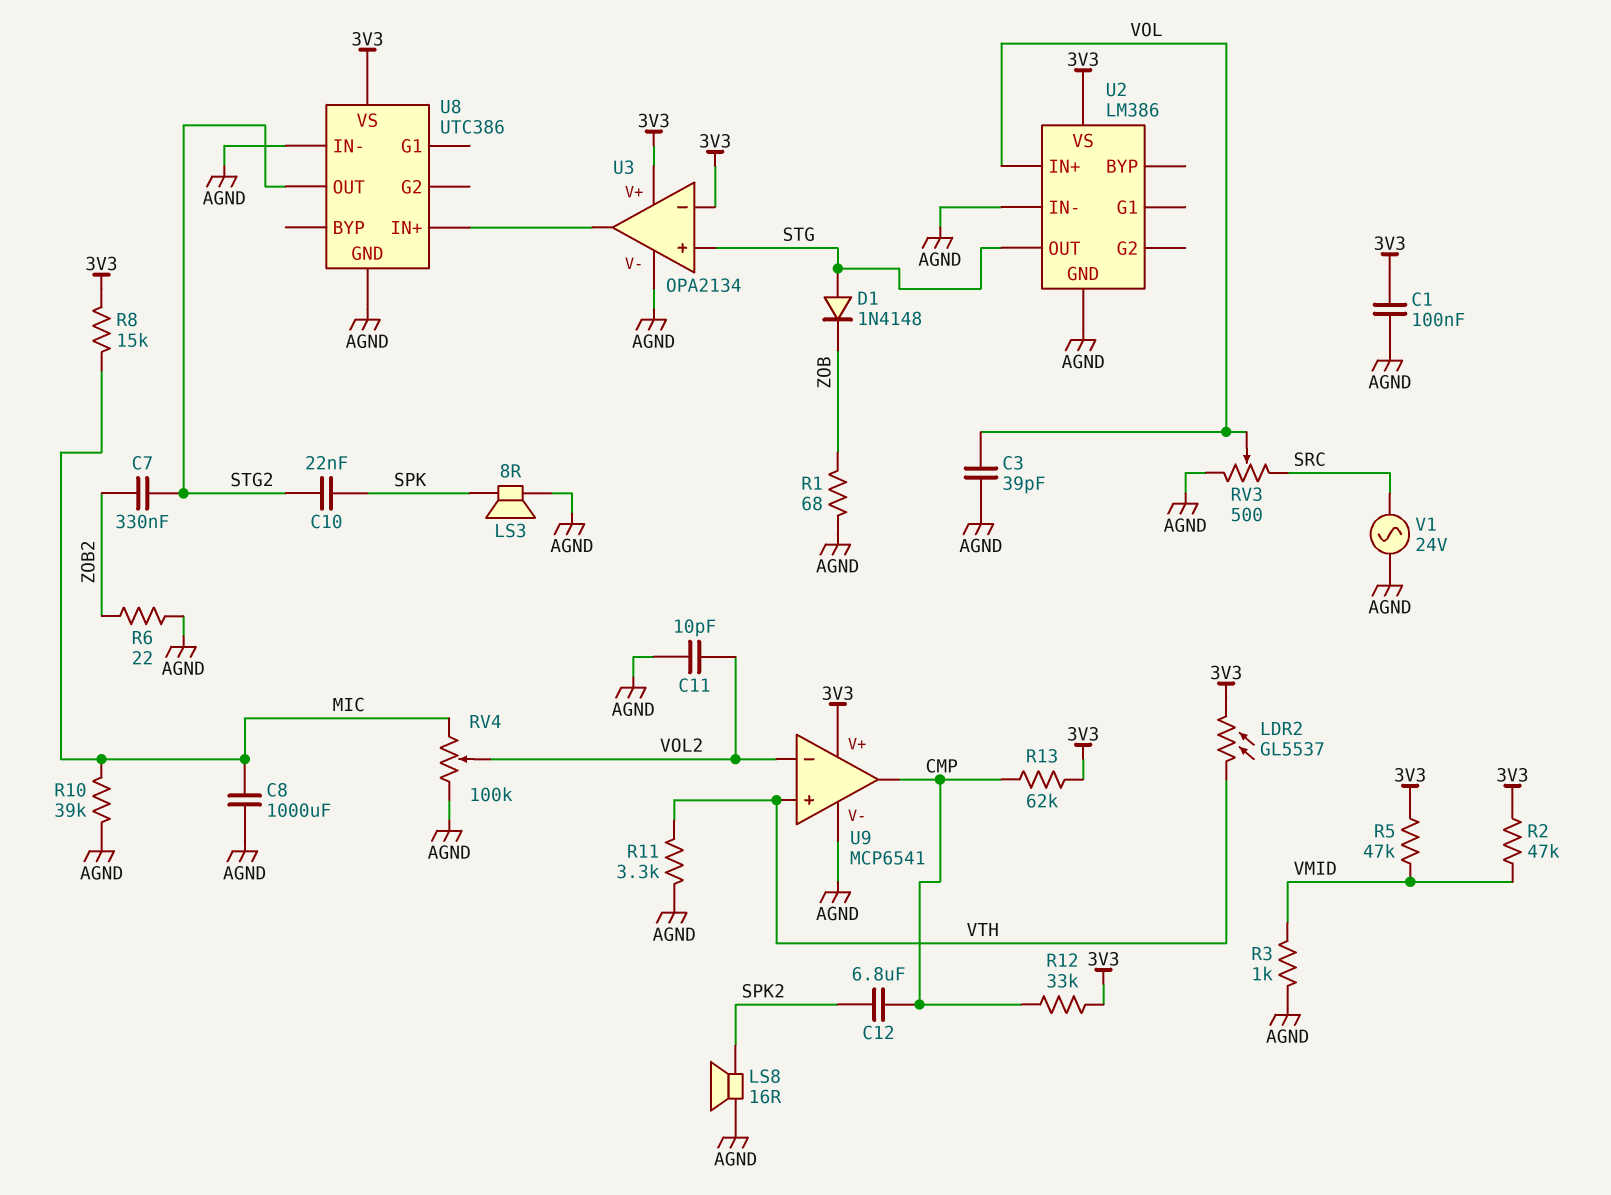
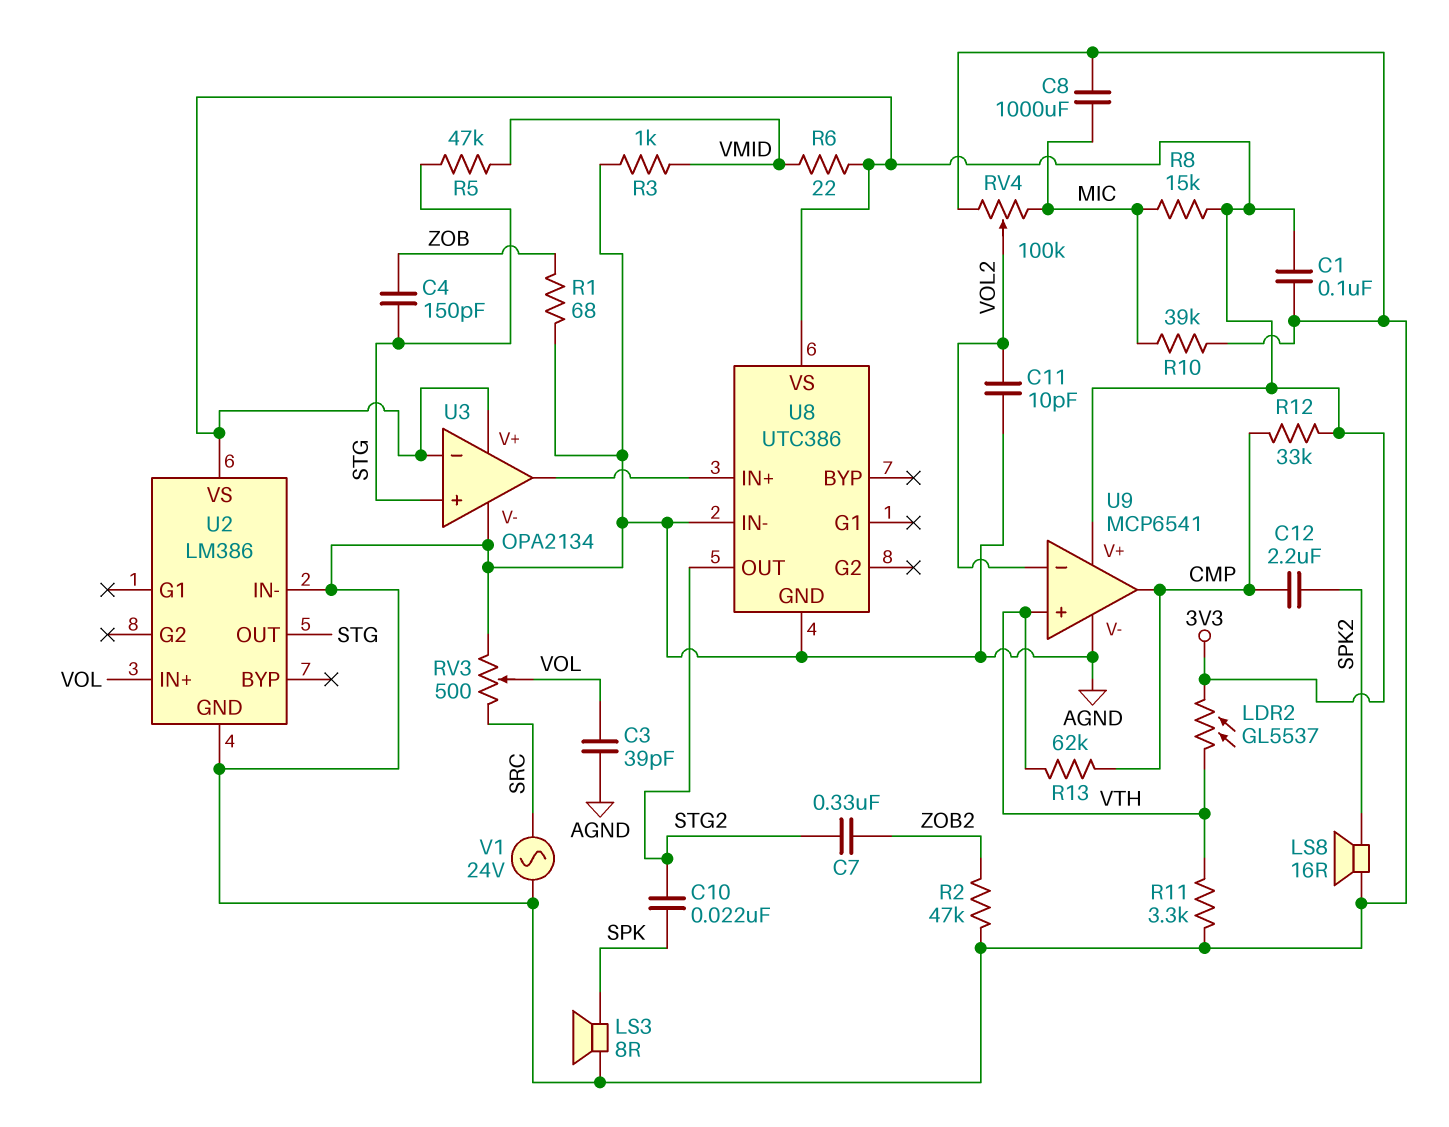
C4: none -> 150pF (STG, ZOB)
C12: 6.8uF (CMP, SPK2) -> 2.2uF (CMP, SPK2)
D1: diode 1N4148 (A STG, K ZOB) -> none
R2: 47k (3V3, VMID) -> 47k (AGND, ZOB2)
R5: 47k (3V3, VMID) -> 47k (STG, VMID)
R6: 22 (AGND, ZOB2) -> 22 (3V3, VMID)
R13: 62k (3V3, CMP) -> 62k (CMP, VTH)

